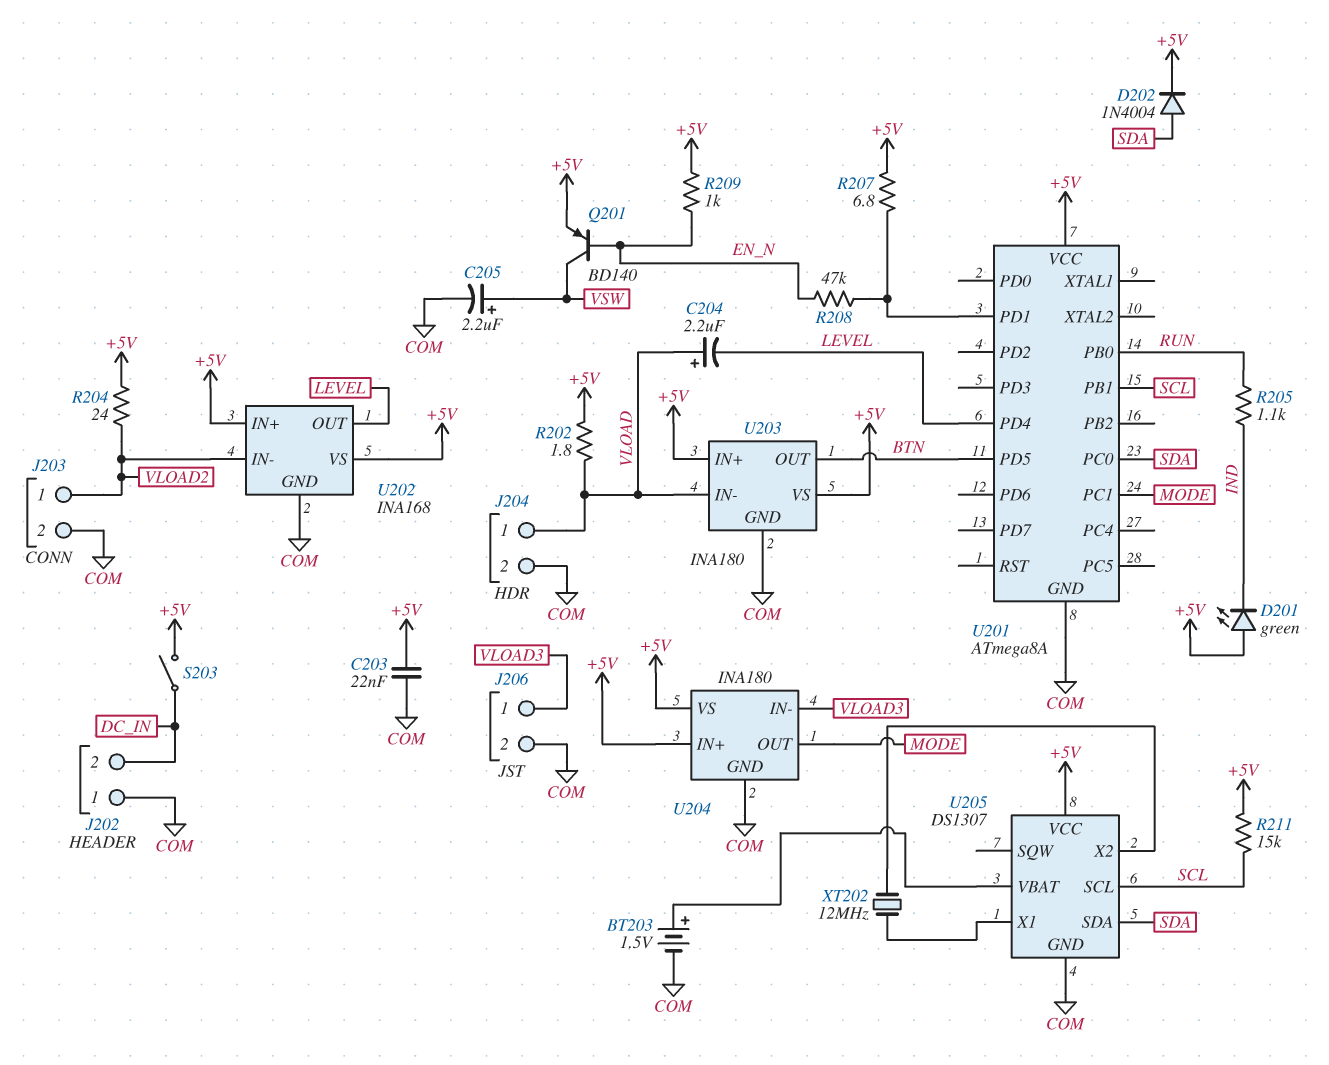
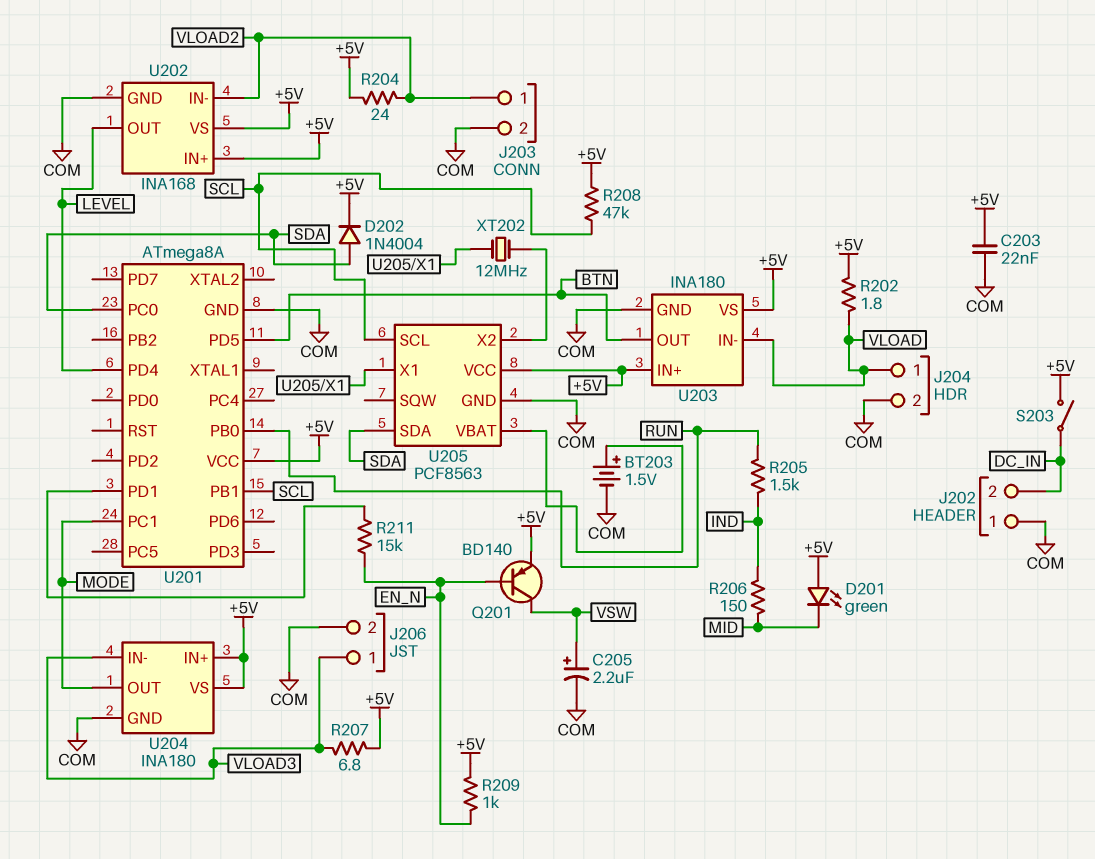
C204: 2.2uF (plus VLOAD, minus LEVEL) -> none
D201: LED green (A +5V, K IND) -> LED green (A +5V, K MID)
R205: 1.1k (IND, RUN) -> 1.5k (IND, RUN)
R206: none -> 150 (IND, MID)
R207: 6.8 (+5V, U201/PD1) -> 6.8 (+5V, VLOAD3)
R208: 47k (EN_N, U201/PD1) -> 47k (+5V, SCL)
R211: 15k (+5V, SCL) -> 15k (EN_N, U201/PD1)
U205: DS1307 -> PCF8563

